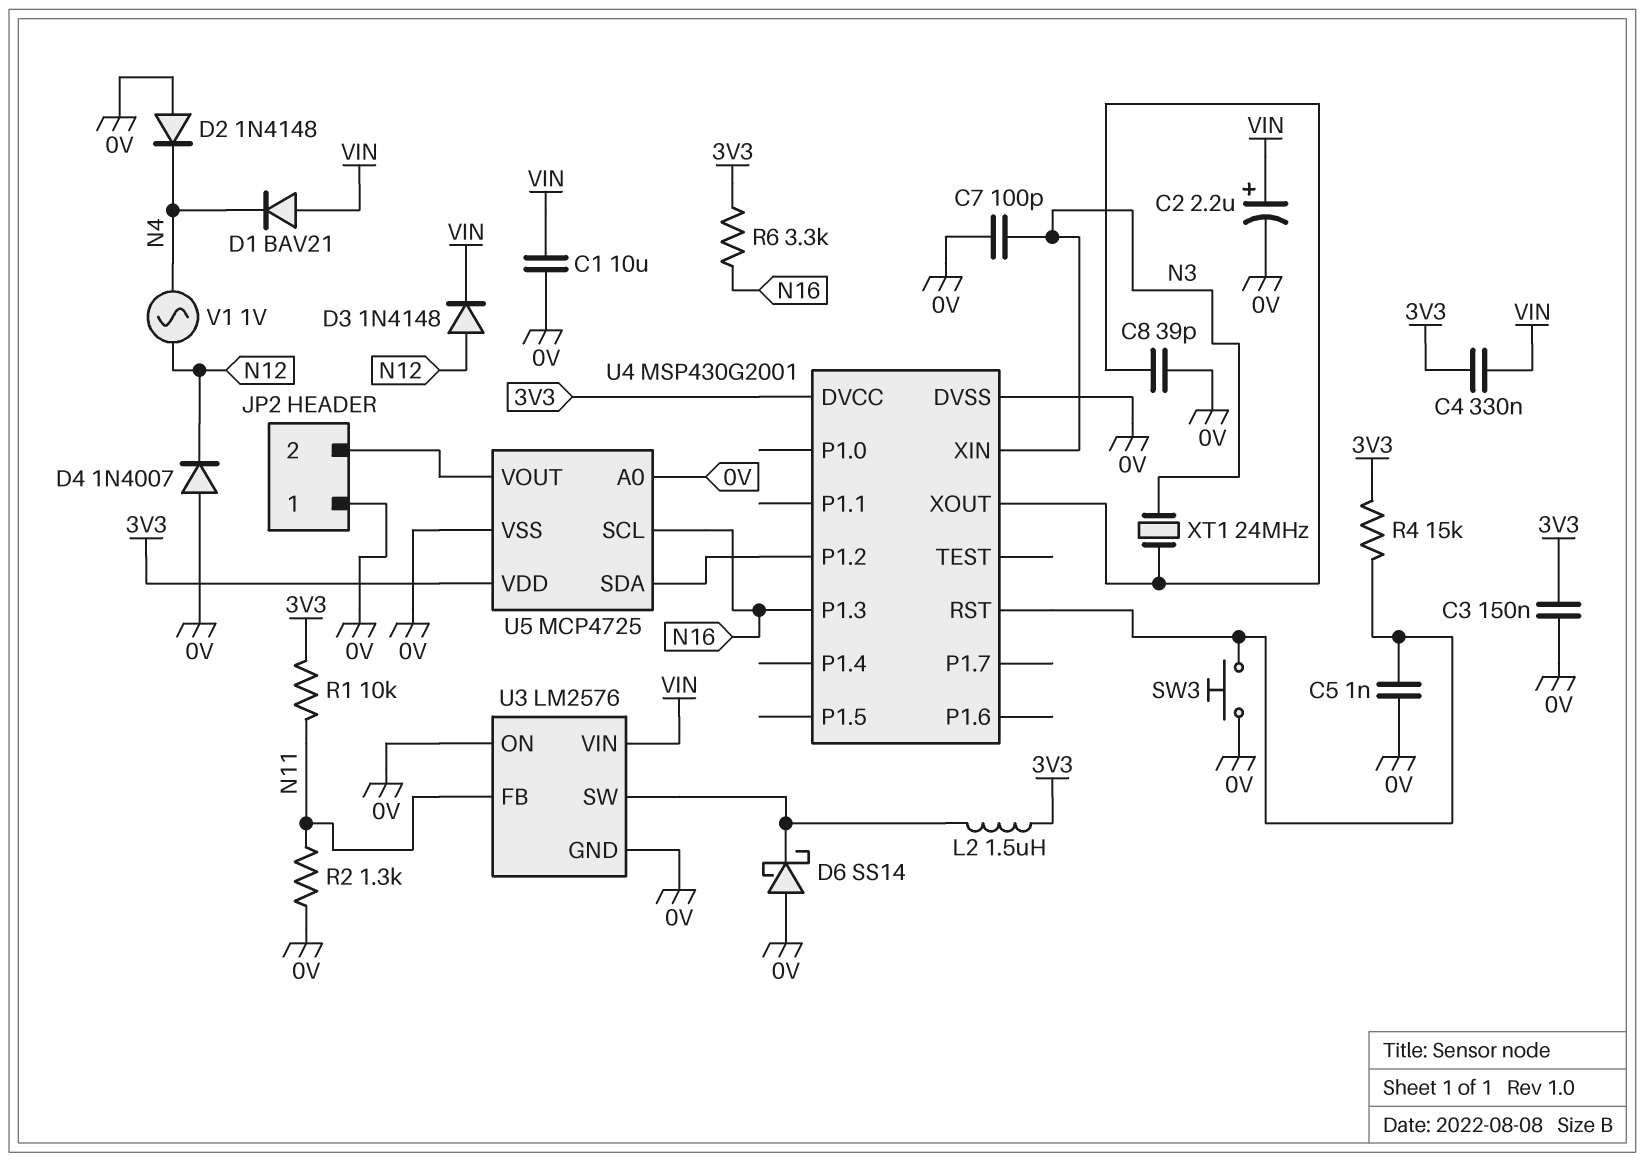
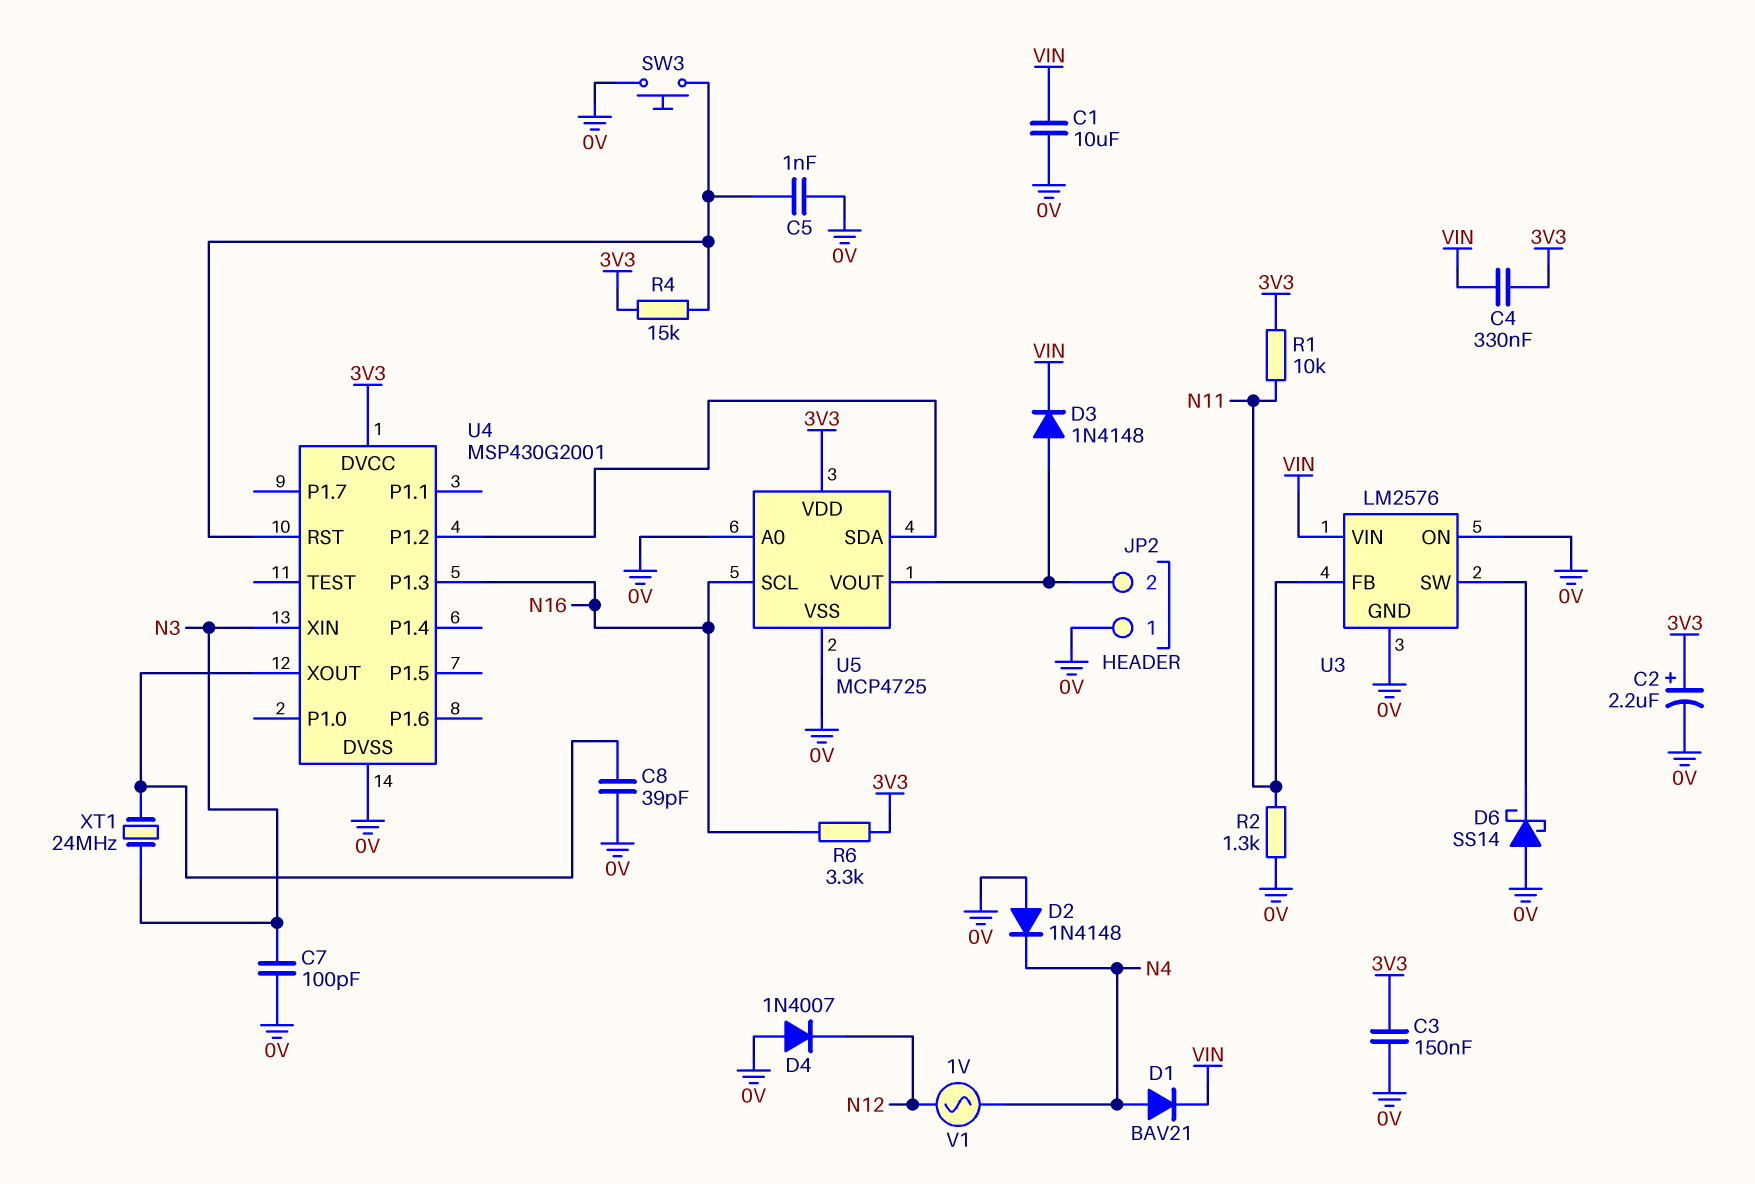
C2: 2.2uF (plus VIN, minus 0V) -> 2.2uF (plus 3V3, minus 0V)
D1: diode BAV21 (A VIN, K N4) -> diode BAV21 (A N4, K VIN)
D3: diode 1N4148 (A N12, K VIN) -> diode 1N4148 (A JP2/2, K VIN)
L2: 1.5uH (3V3, U3/SW) -> none

